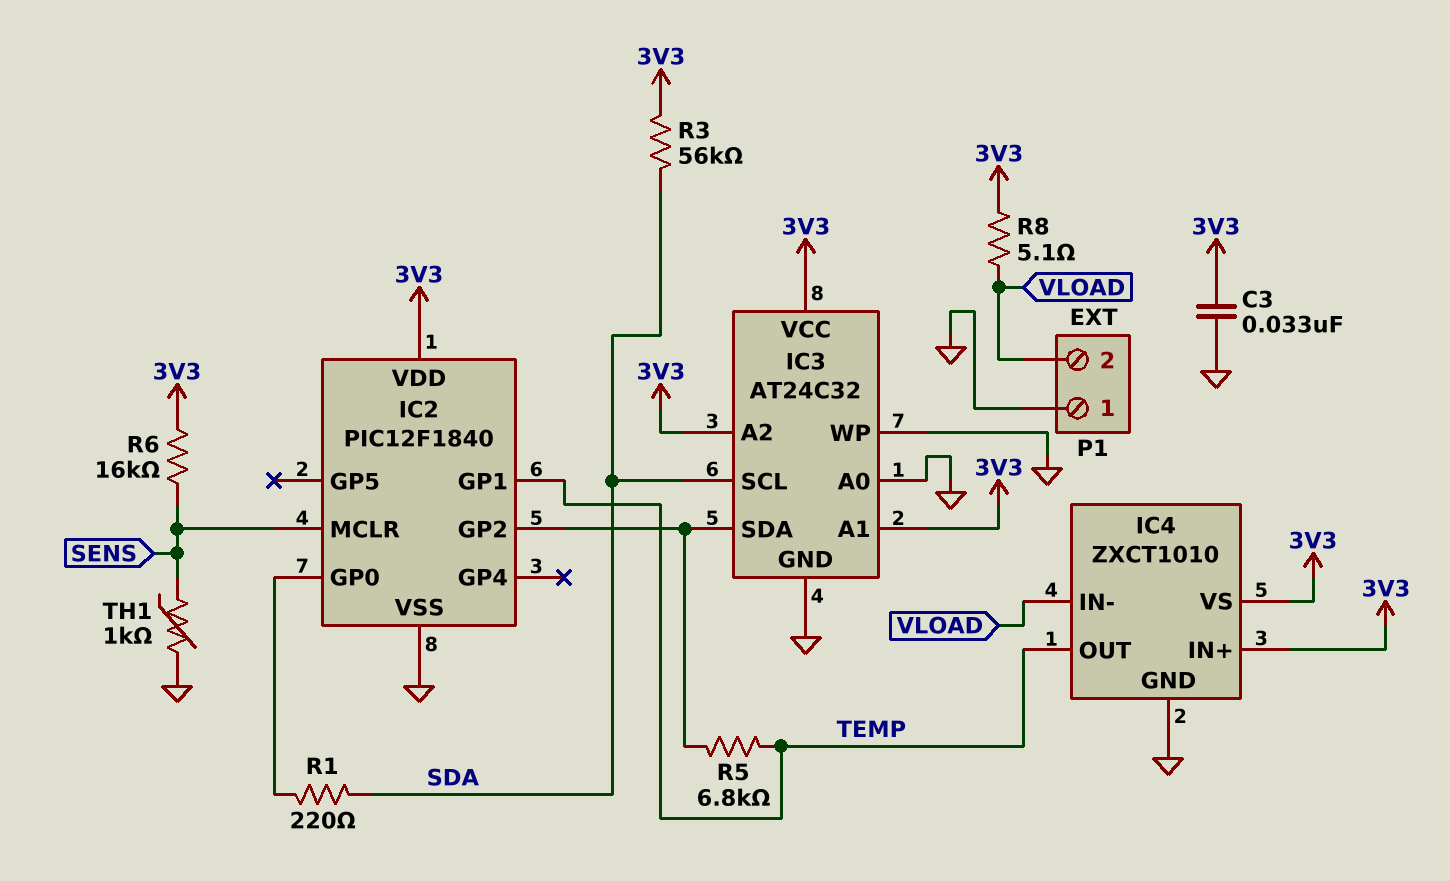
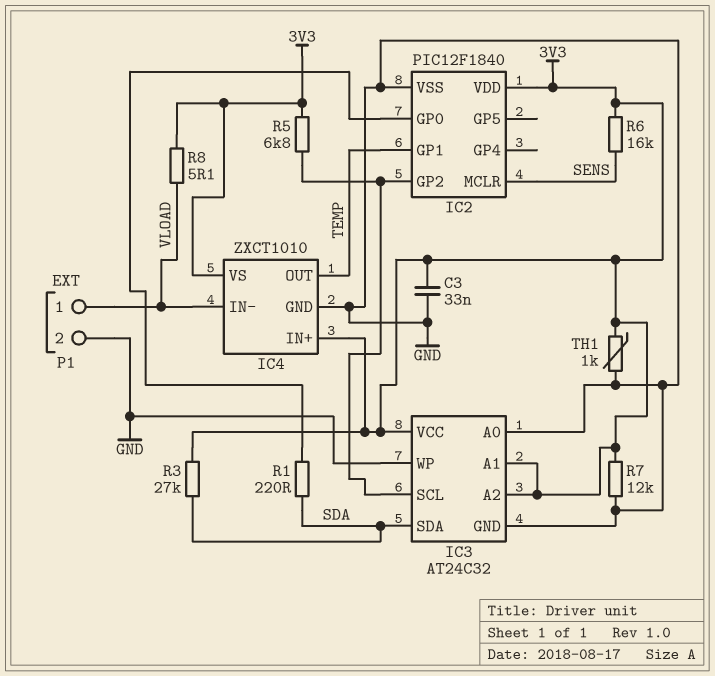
IC3 pin SCL: SDA -> IC2/GP2
IC3 pin SDA: IC2/GP2 -> SDA
P1 pin 1: GND -> VLOAD
P1 pin 2: VLOAD -> GND
R3: 56k (3V3, SDA) -> 27k (3V3, SDA)
R5: 6.8k (IC2/GP2, TEMP) -> 6.8k (3V3, IC2/GP2)
R7: none -> 12k (3V3, GND)
TH1: 1k (GND, SENS) -> 1k (3V3, GND)

